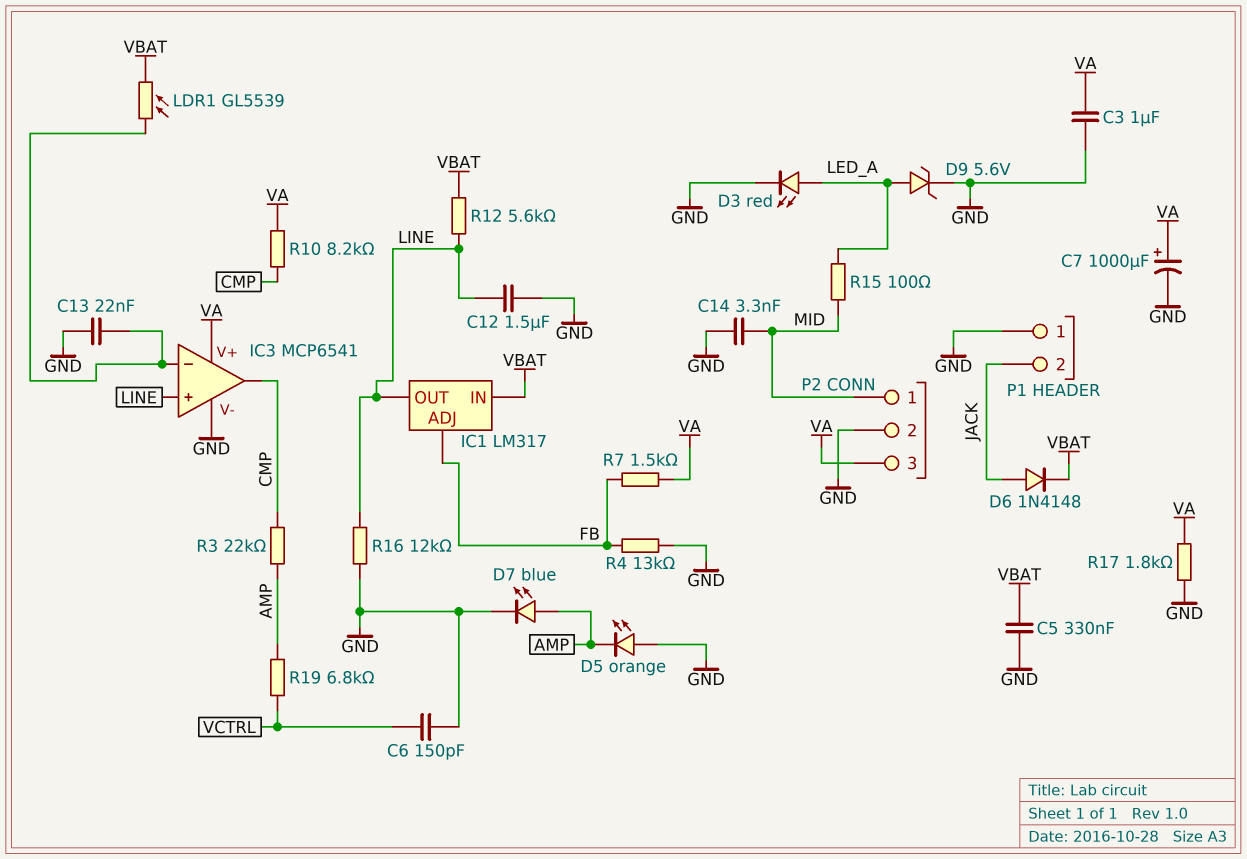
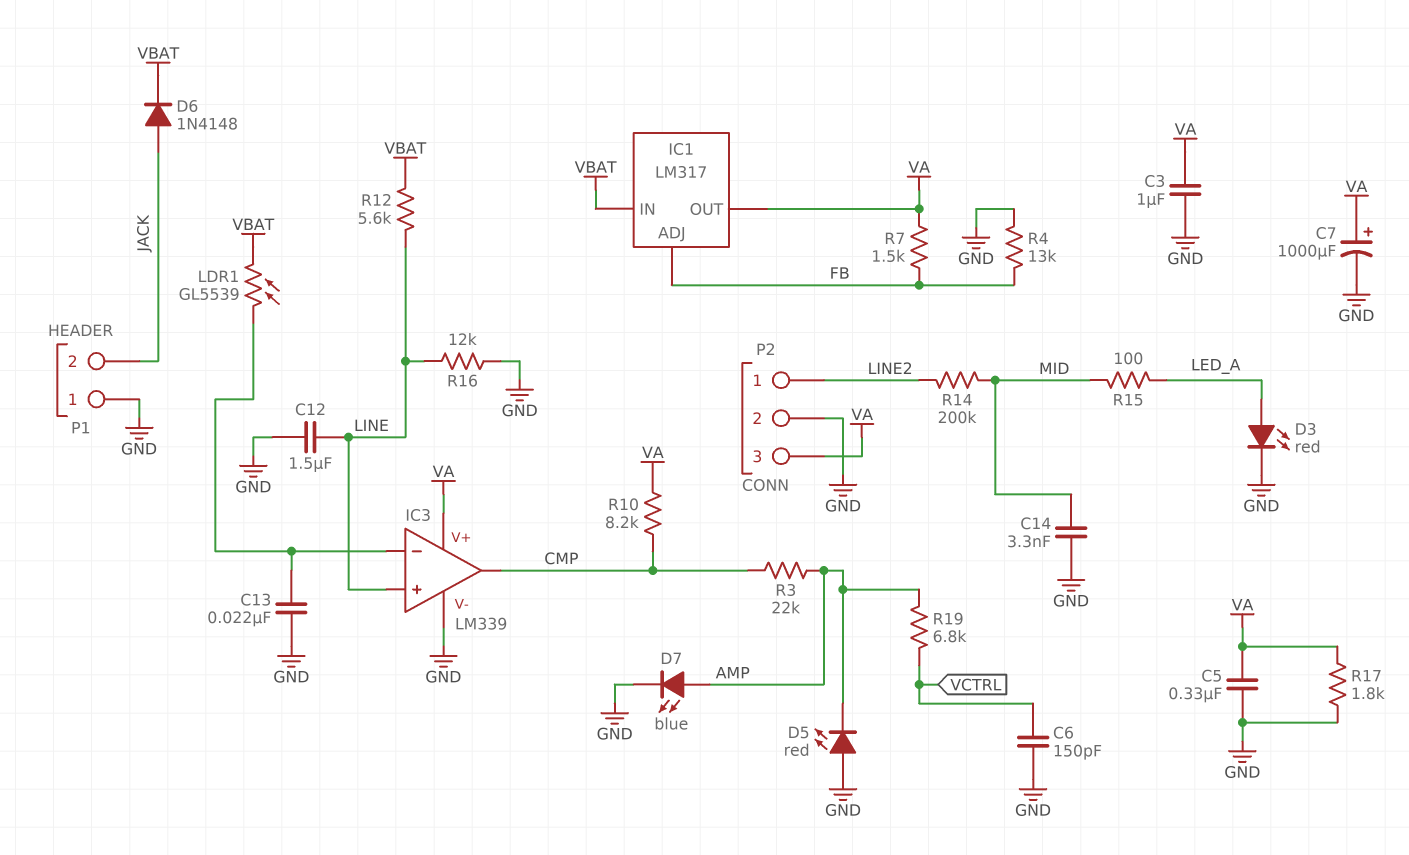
C5: 330nF (GND, VBAT) -> 330nF (GND, VA)
D5: LED orange (A GND, K AMP) -> LED red (A GND, K AMP)
D9: zener 5.6V (A LED_A, K GND) -> none
IC1 pin OUT: LINE -> VA
IC3: MCP6541 -> LM339
P2 pin 1: MID -> LINE2
R14: none -> 200k (LINE2, MID)

